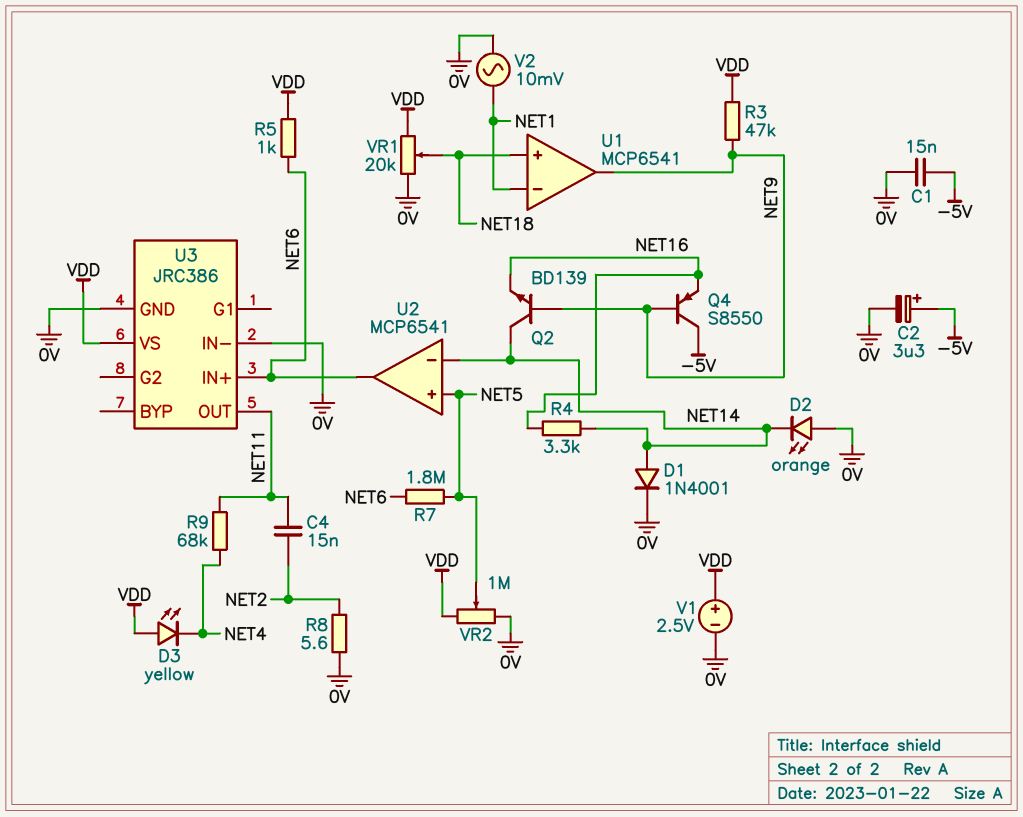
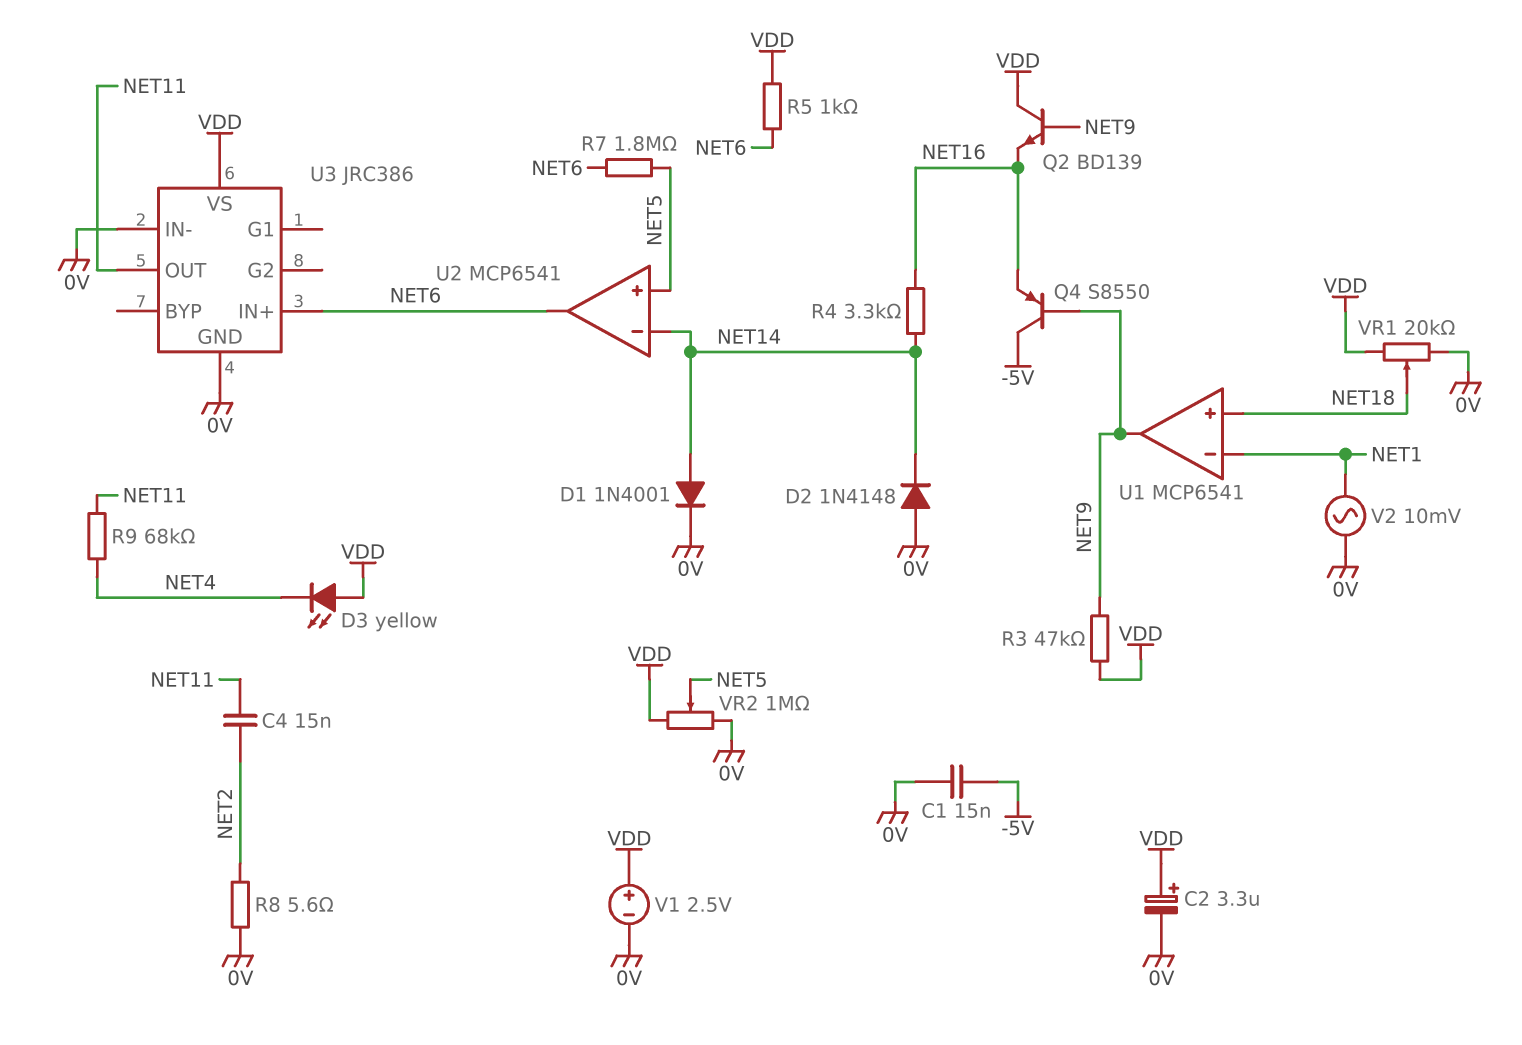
C2: 3.3uF (plus -5V, minus 0V) -> 3.3uF (plus VDD, minus 0V)
D2: LED orange (A 0V, K NET14) -> diode 1N4148 (A 0V, K NET14)
Q2: NPN BD139 (B NET9, C NET14, E NET16) -> NPN BD139 (B NET9, C VDD, E NET16)

